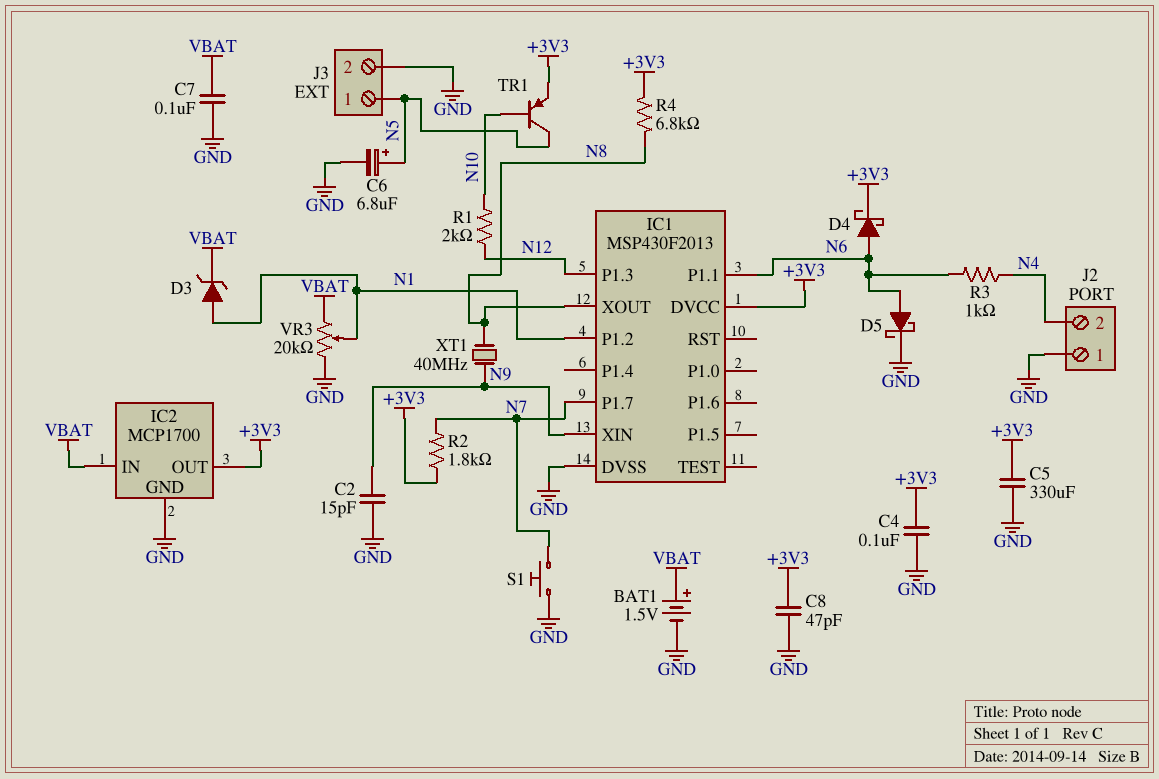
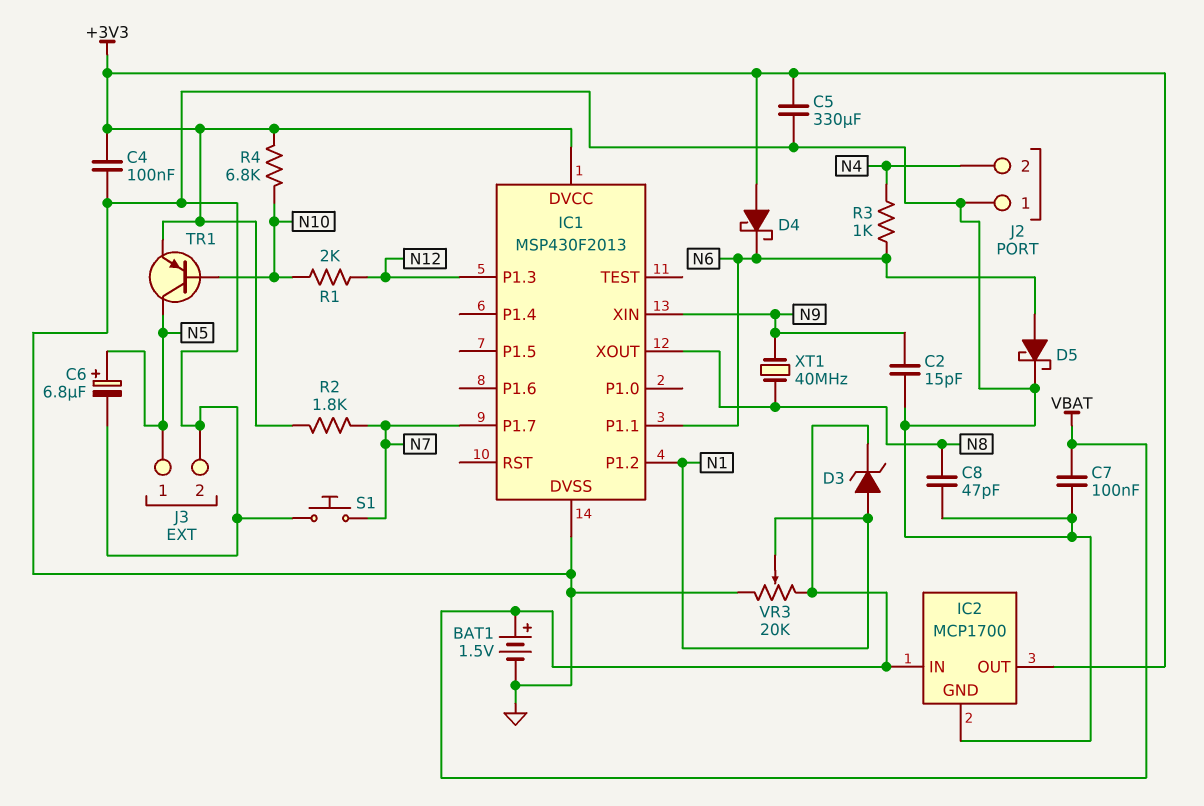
C8: 47pF (+3V3, GND) -> 47pF (GND, N8)
D4: schottky (A N6, K +3V3) -> schottky (A +3V3, K N6)
R4: 6.8k (+3V3, N8) -> 6.8k (+3V3, N10)

